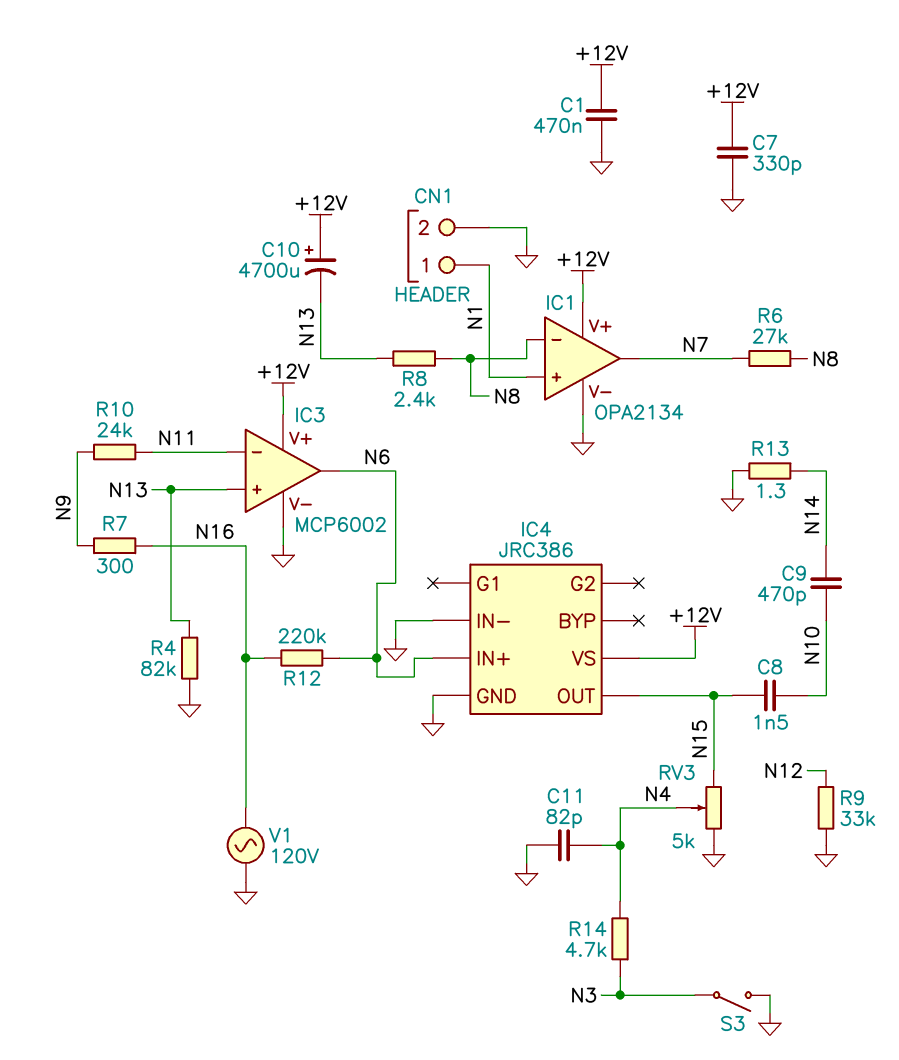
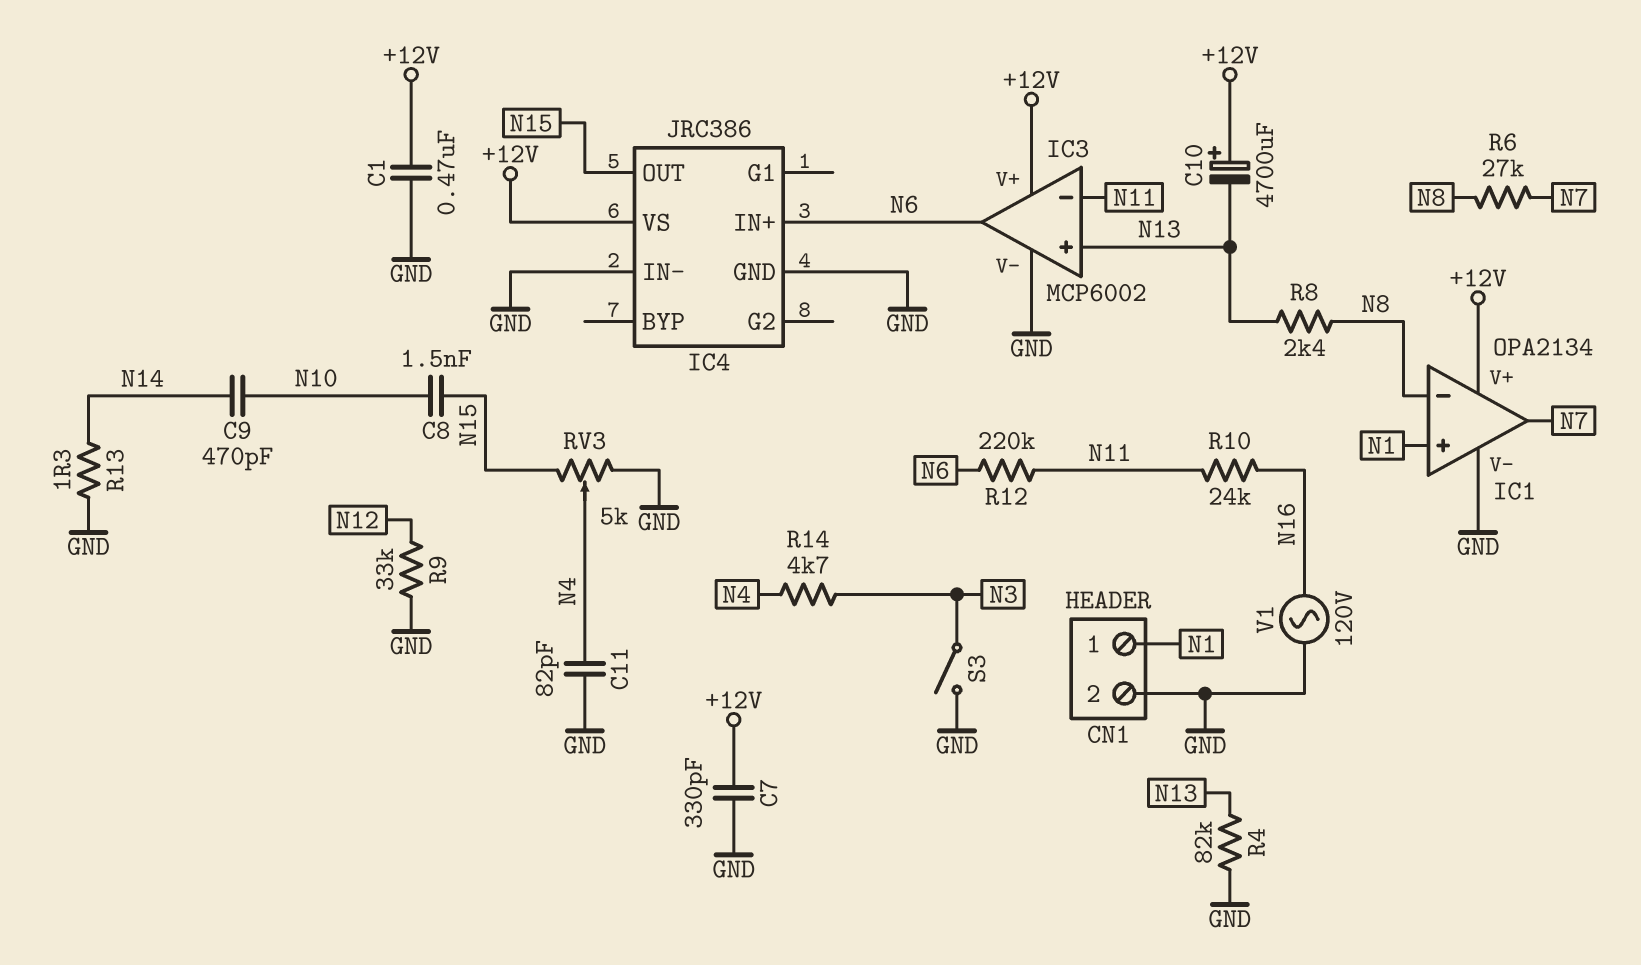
R7: 300 (N9, N16) -> none
R10: 24k (N9, N11) -> 24k (N11, N16)
R12: 220k (N6, N16) -> 220k (N6, N11)

